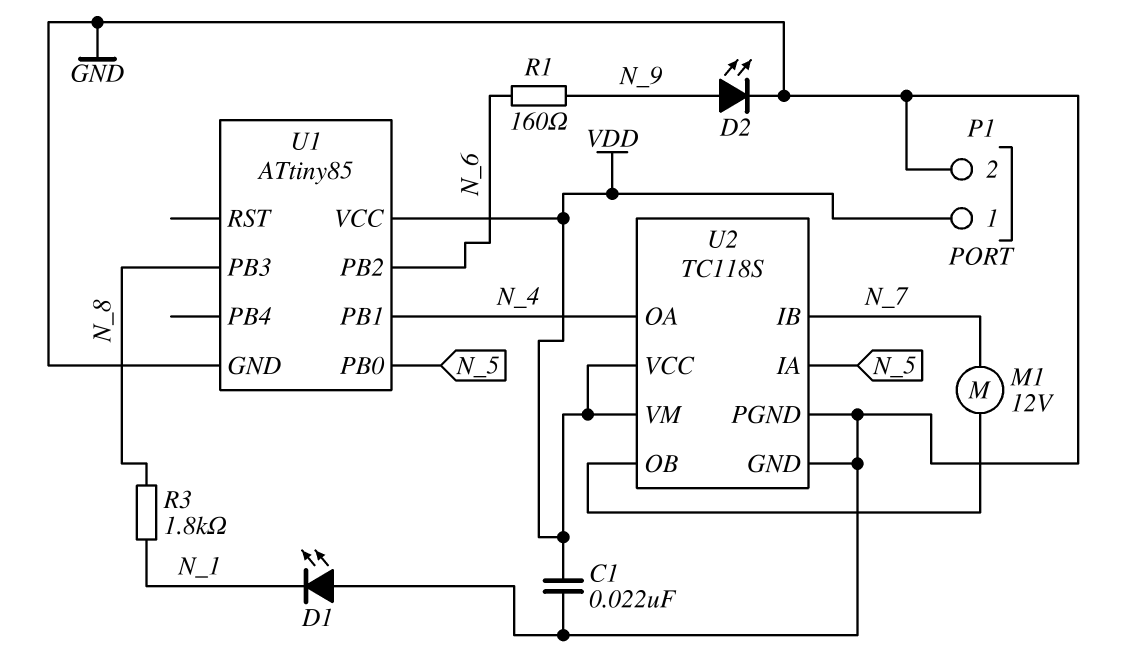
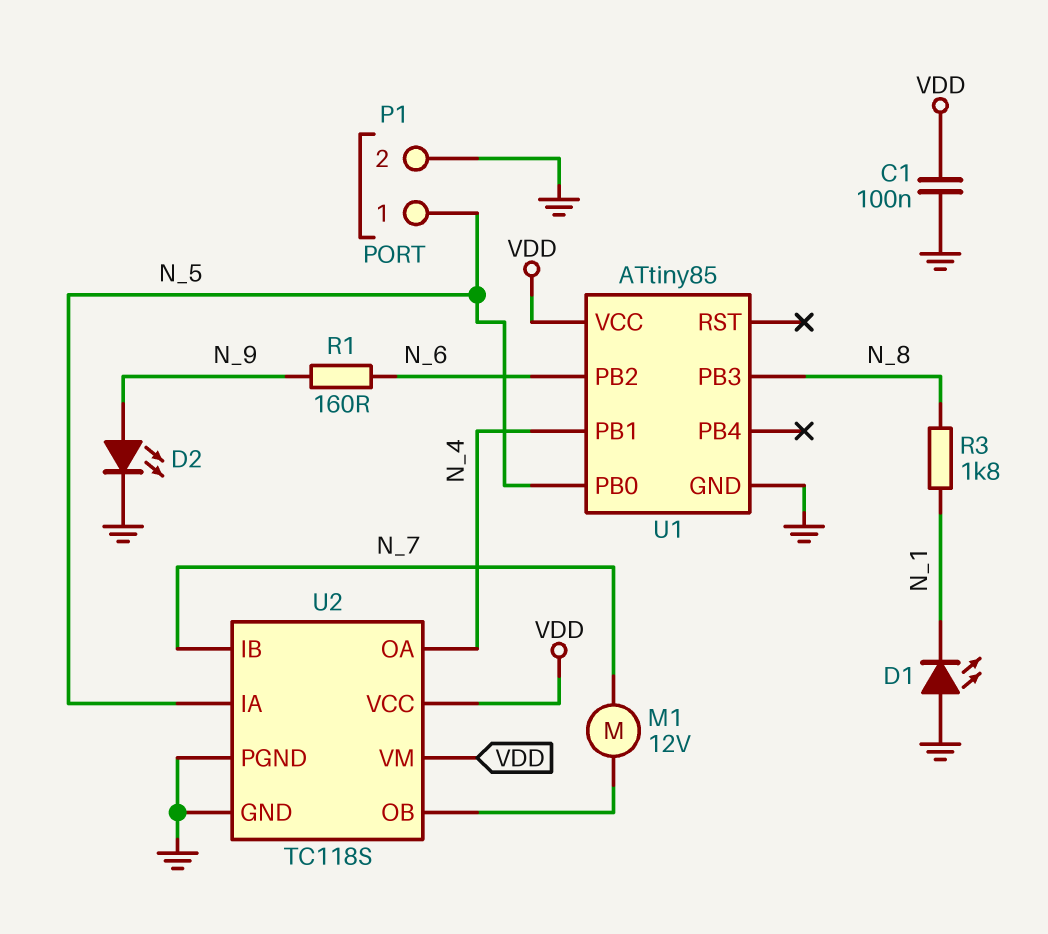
C1: 22nF (GND, VDD) -> 100nF (GND, VDD)
P1 pin 1: VDD -> N_5

